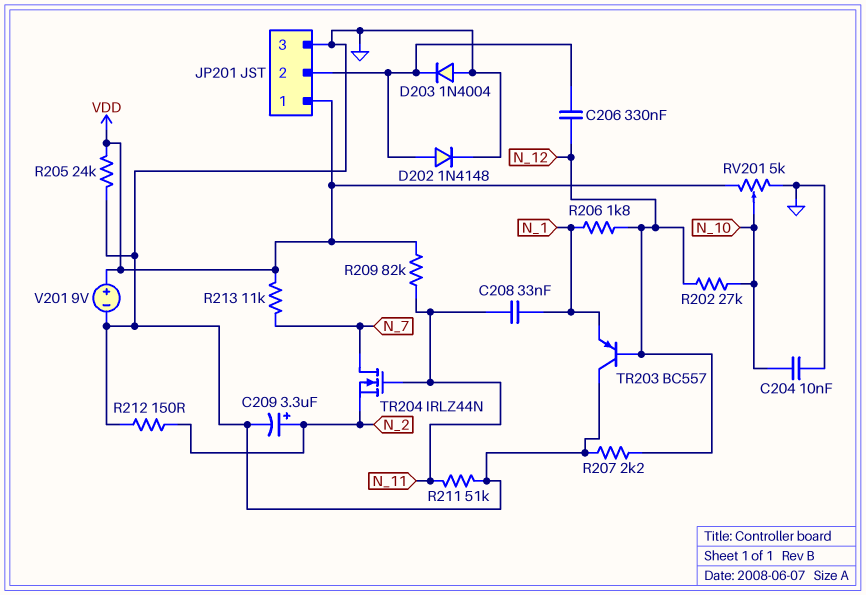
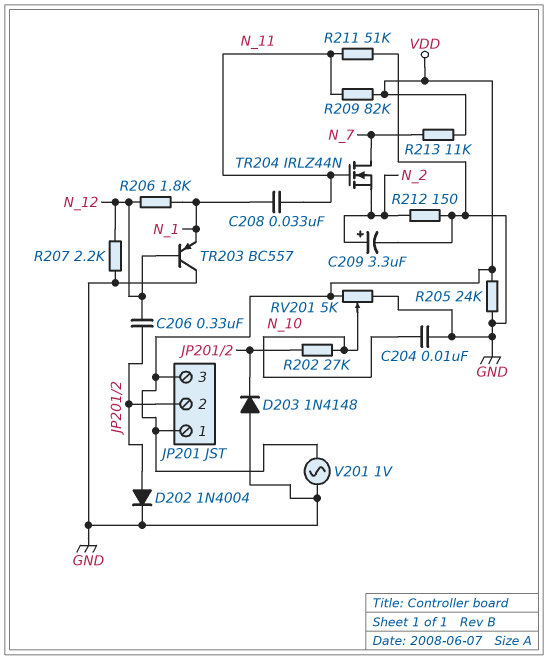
D202: diode 1N4148 (A JP201/2, K GND) -> diode 1N4004 (A JP201/2, K GND)
D203: diode 1N4004 (A GND, K JP201/2) -> diode 1N4148 (A GND, K JP201/2)
JP201 pin 3: GND -> VDD
R202: 27k (N_10, N_12) -> 27k (JP201/2, N_10)
V201: 9V (plus VDD, minus GND) -> AC 1V (GND, VDD)

